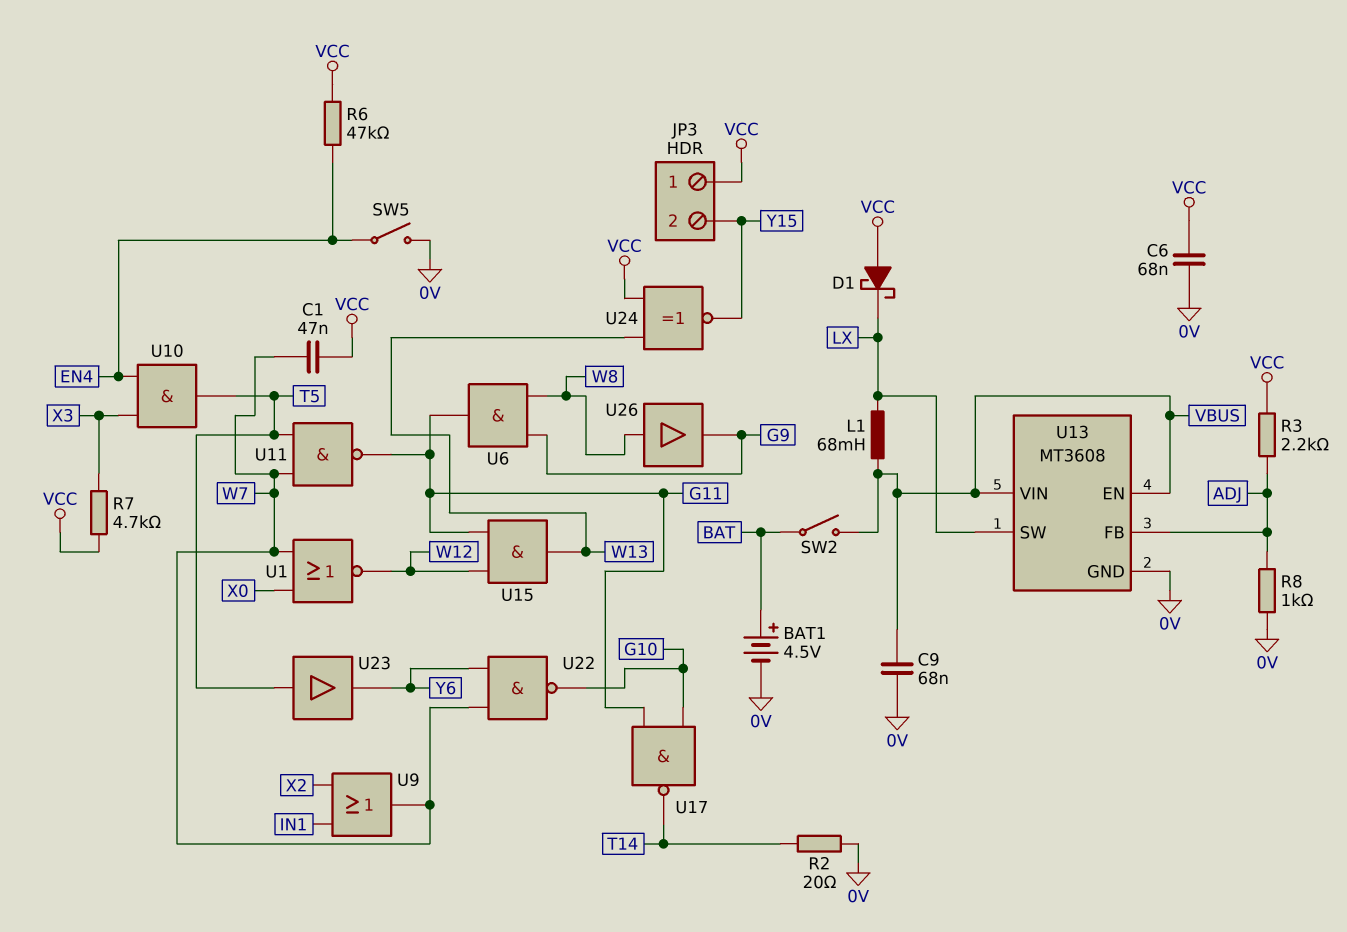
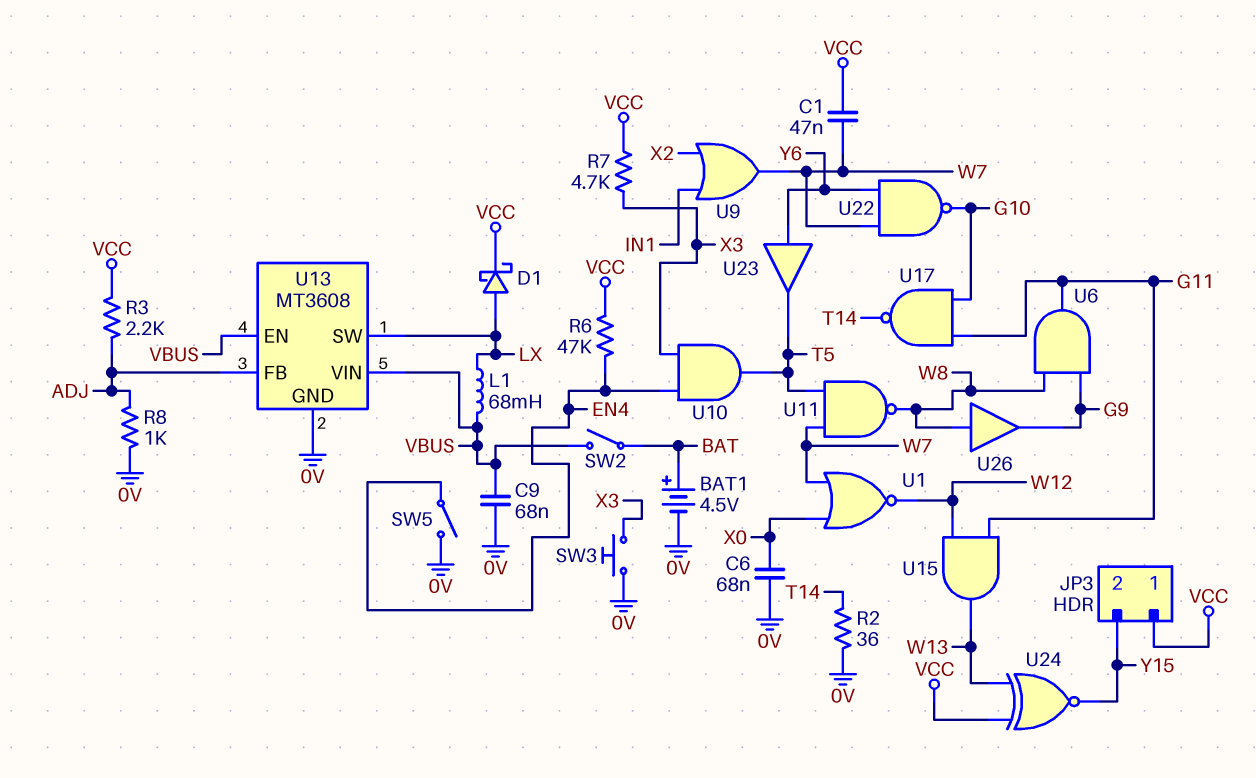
C6: 68nF (0V, VCC) -> 68nF (0V, X0)
D1: schottky (A VCC, K LX) -> schottky (A LX, K VCC)
R2: 20 (0V, T14) -> 36 (0V, T14)
SW3: none -> button (0V, X3)
U11: NAND (in T5, in W7, out G11) -> NAND (in T5, in W7, out W8)
U23: buffer (in T5, out Y6) -> buffer (in Y6, out T5)

